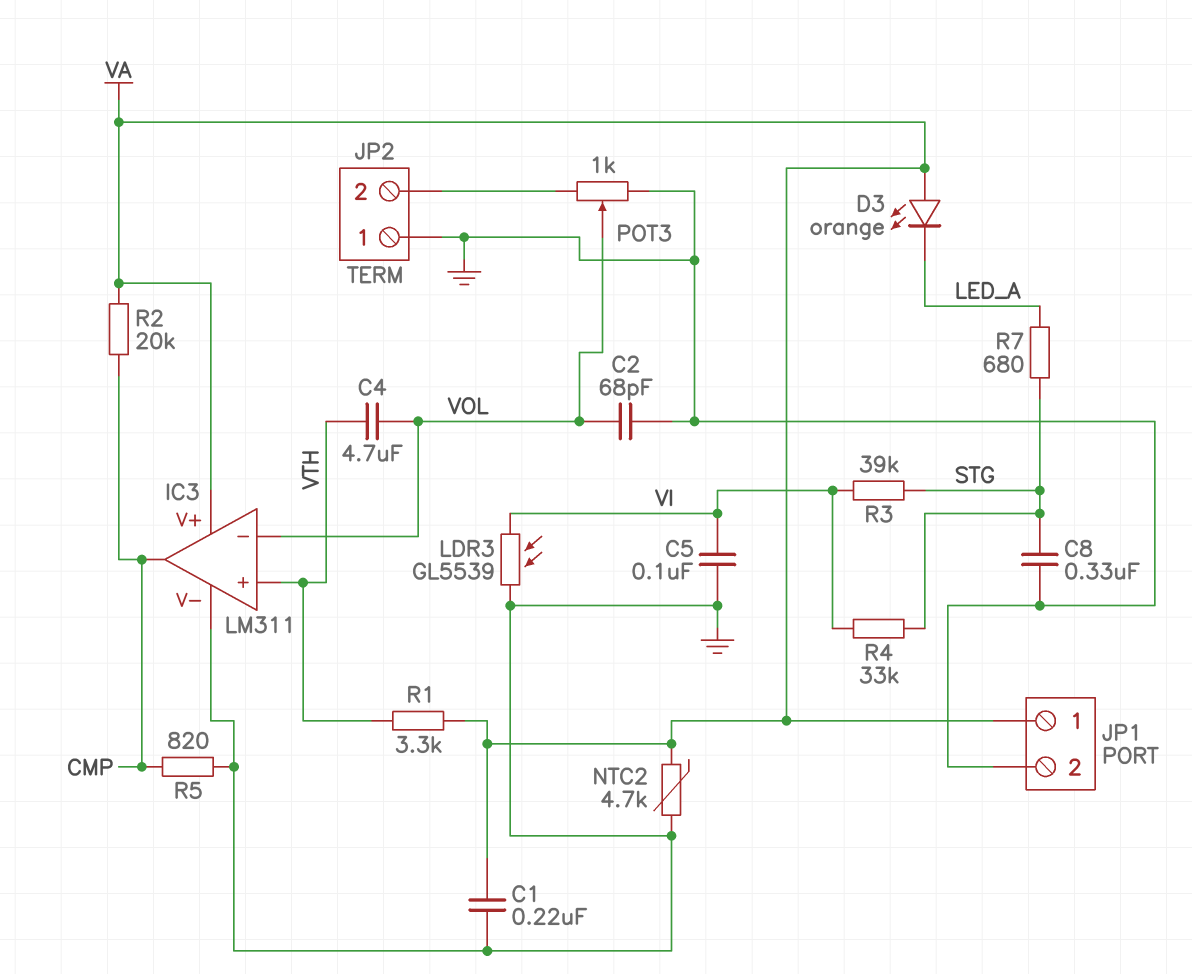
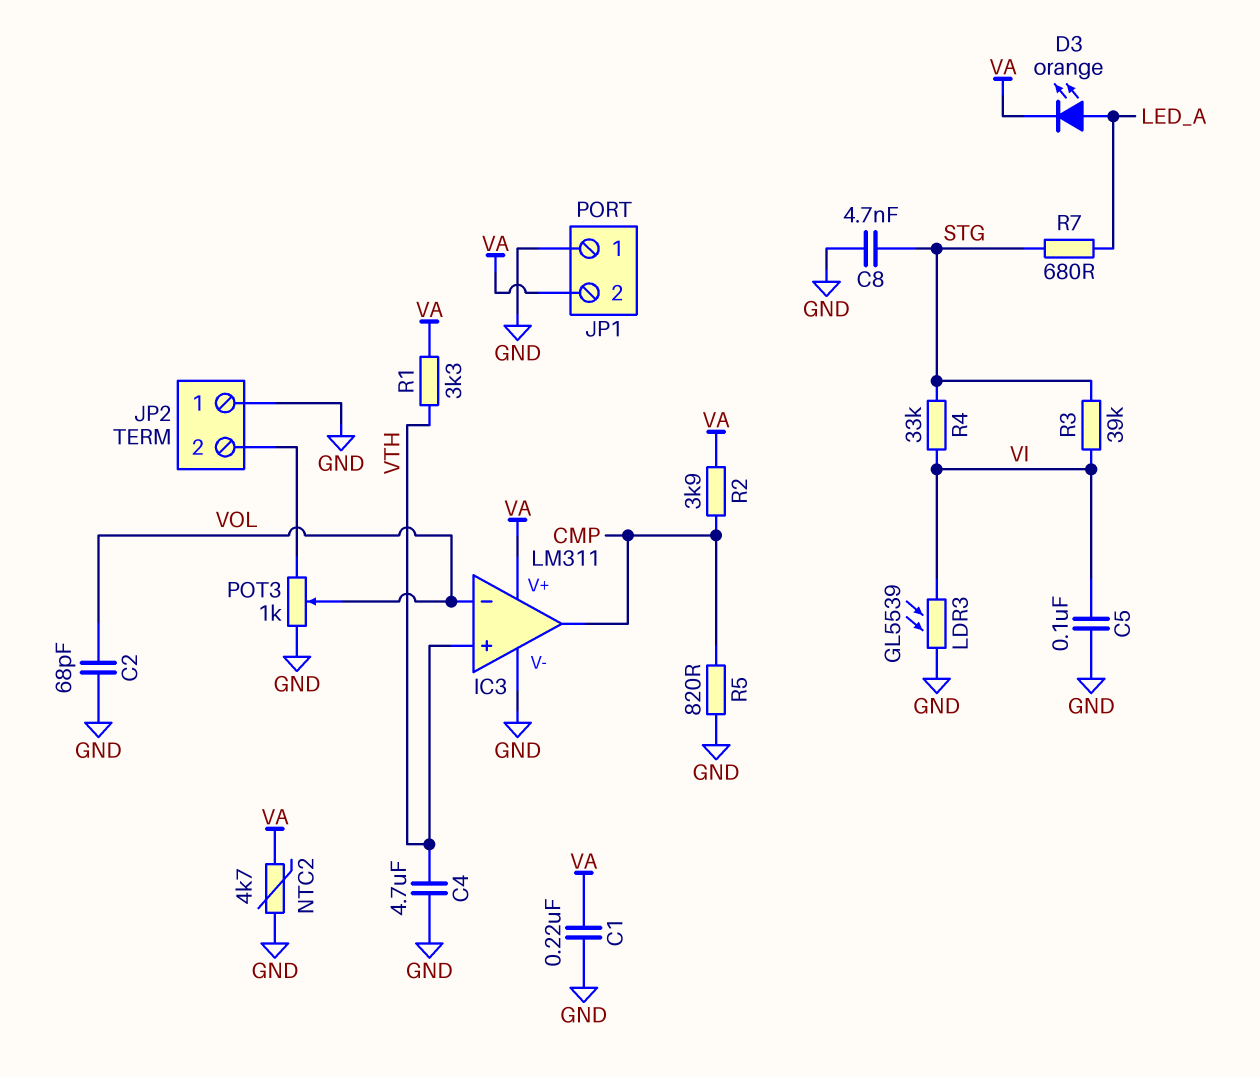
C4: 4.7uF (VOL, VTH) -> 4.7uF (GND, VTH)
C8: 330nF (GND, STG) -> 4.7nF (GND, STG)
D3: LED orange (A VA, K LED_A) -> LED orange (A LED_A, K VA)
JP1 pin 1: VA -> GND
JP1 pin 2: GND -> VA
R2: 20k (CMP, VA) -> 3.9k (CMP, VA)

